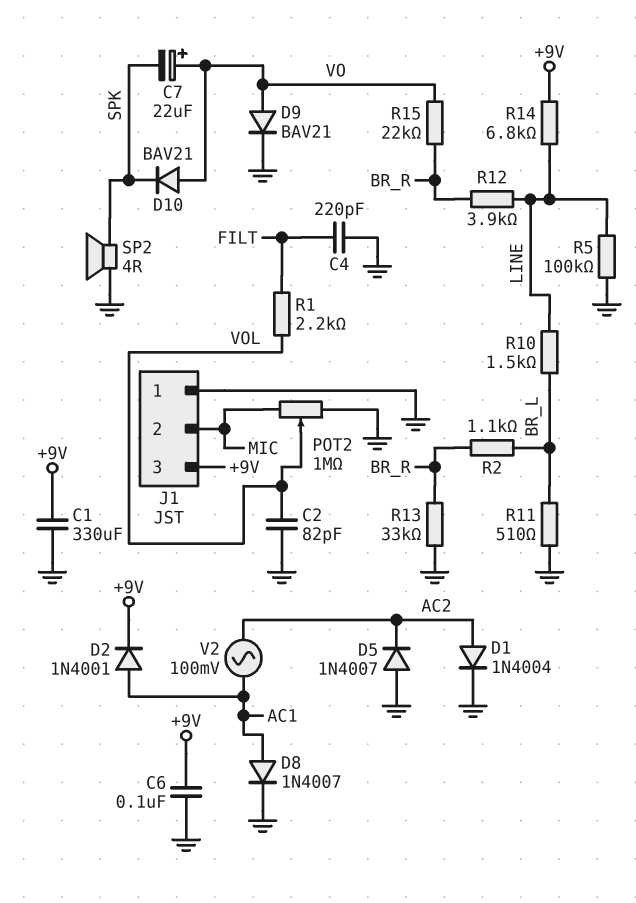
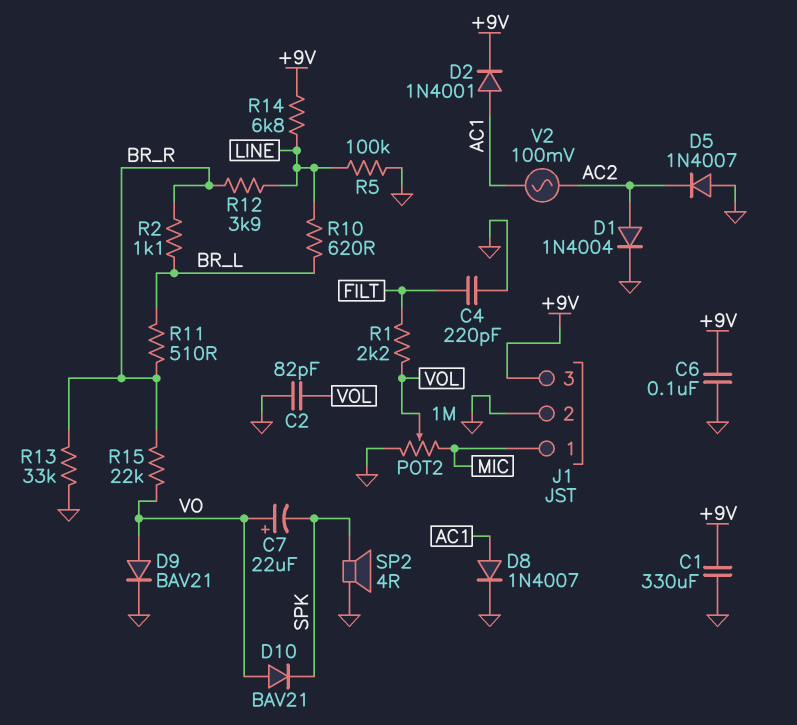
J1 pin 1: GND -> MIC
J1 pin 2: MIC -> GND
R10: 1.5k (BR_L, LINE) -> 620 (BR_L, LINE)
R11: 510 (BR_L, GND) -> 510 (BR_L, BR_R)

